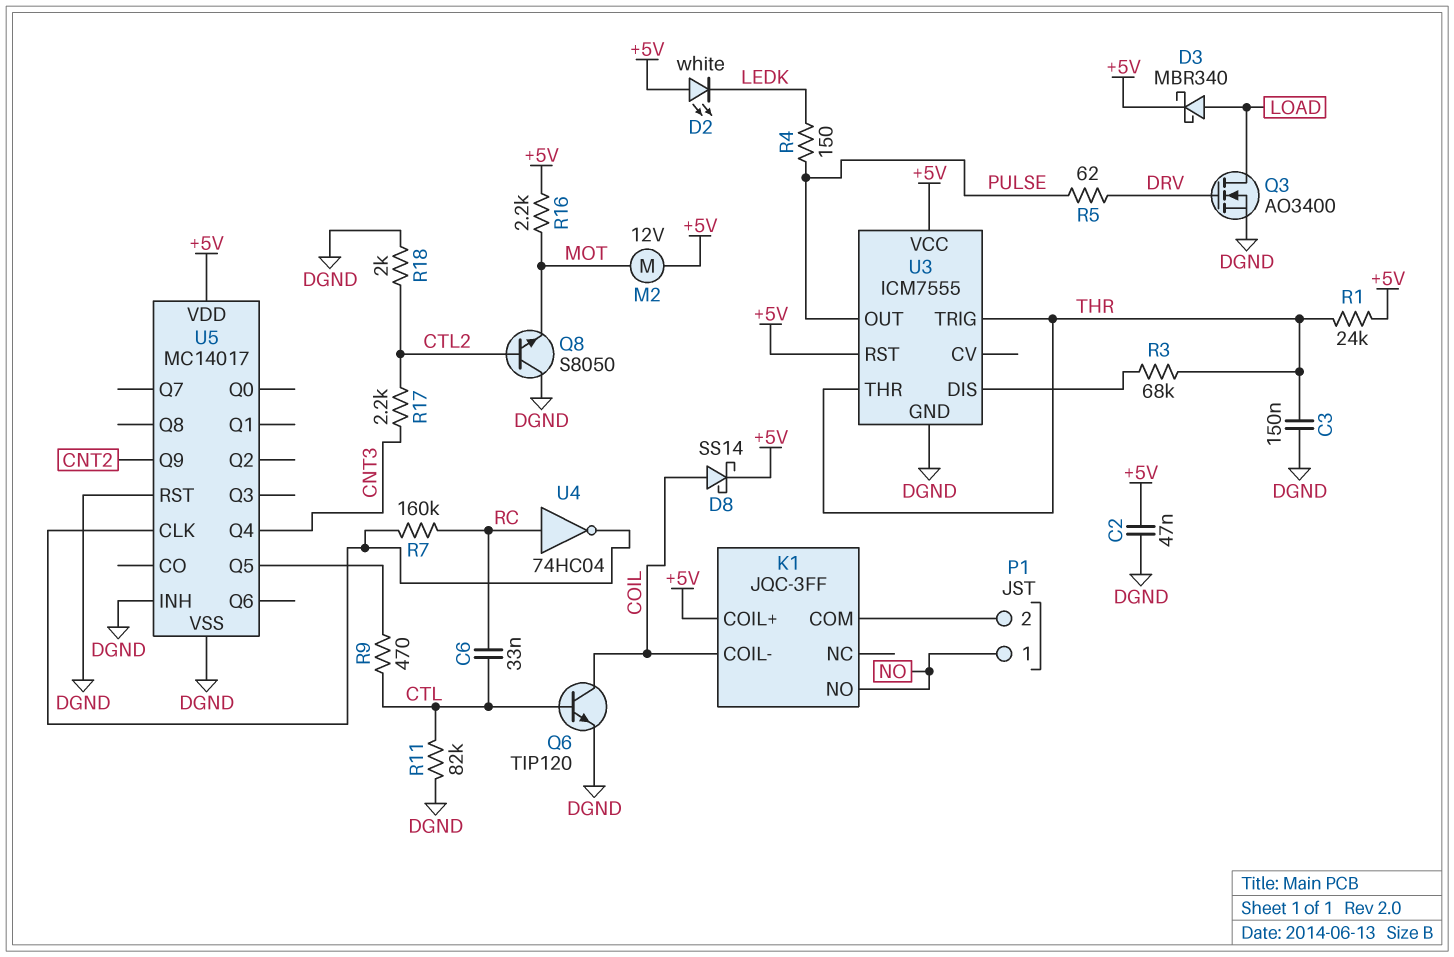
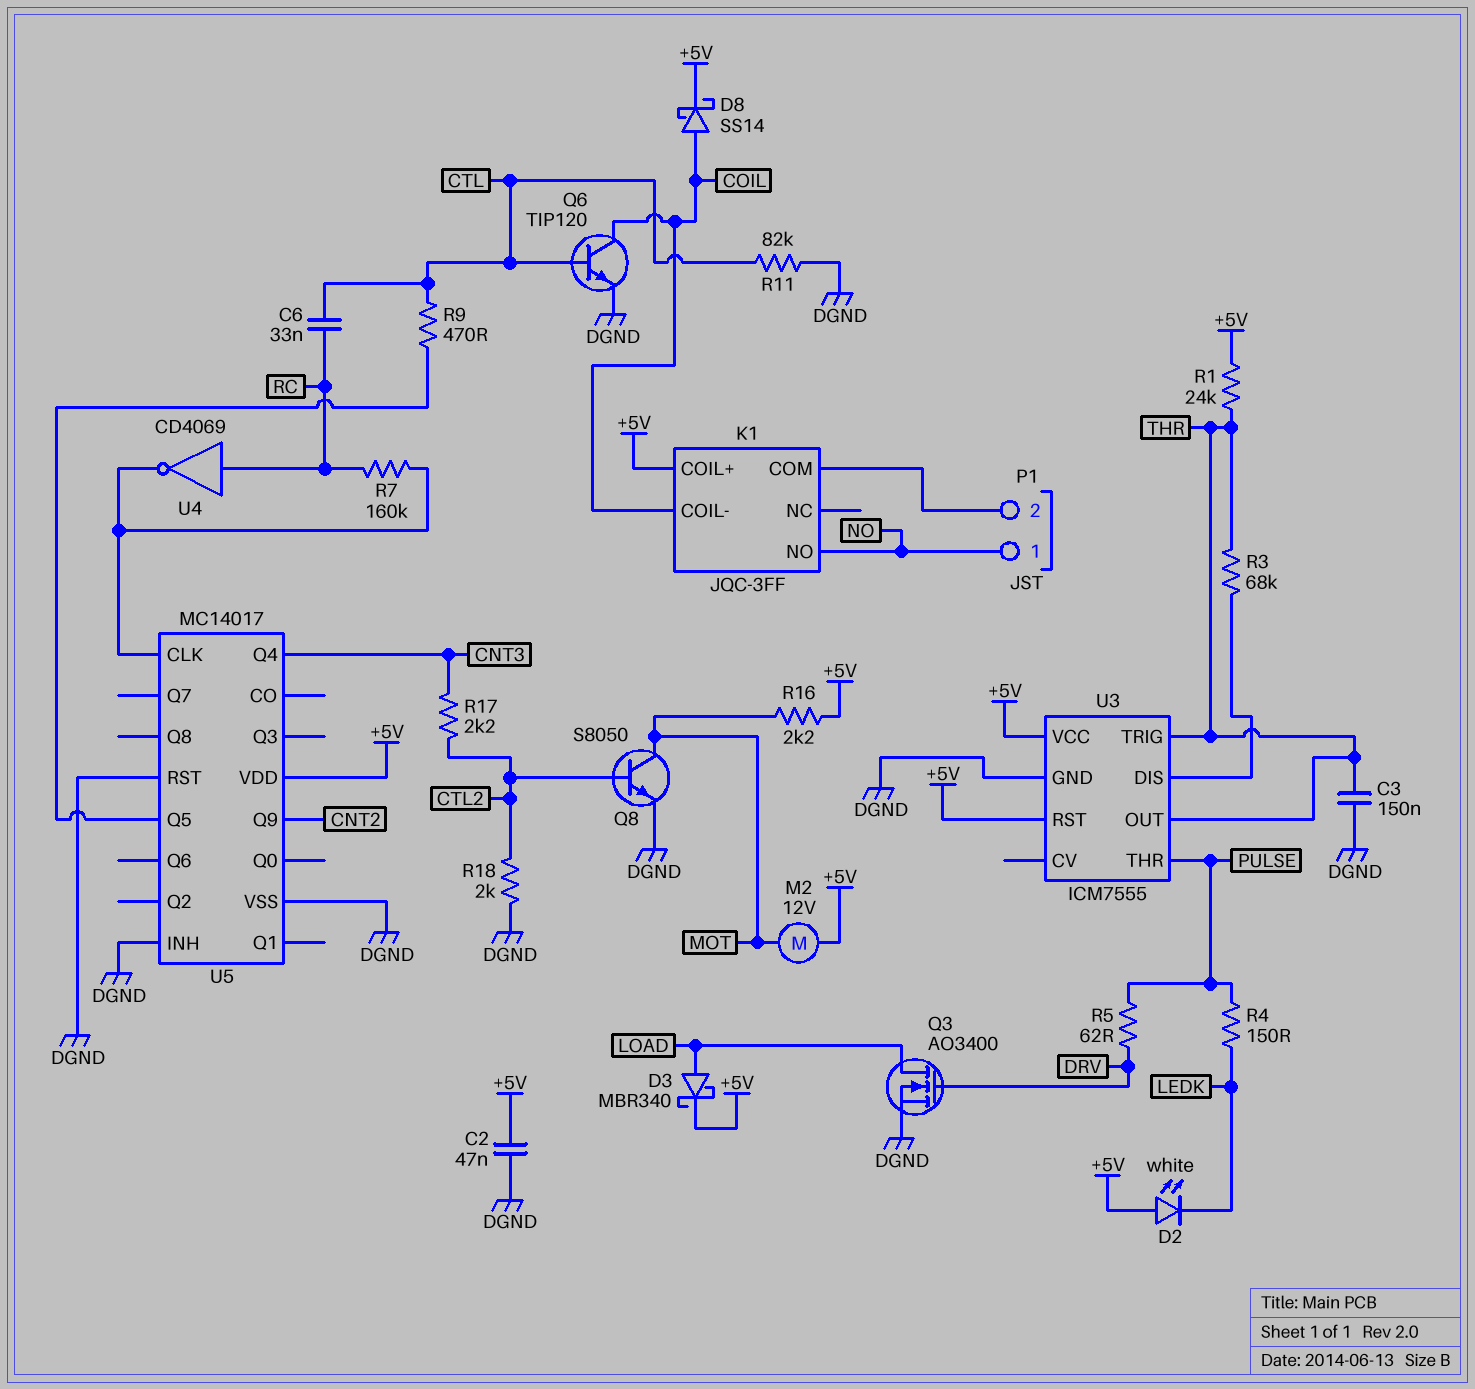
Q8: NPN S8050 (B CTL2, C DGND, E MOT) -> NPN S8050 (B CTL2, C MOT, E DGND)
U3 pin OUT: PULSE -> THR
U3 pin THR: THR -> PULSE
U4: NOT 74HC04 (in RC, out U5/CLK) -> NOT CD4069 (in RC, out U5/CLK)

